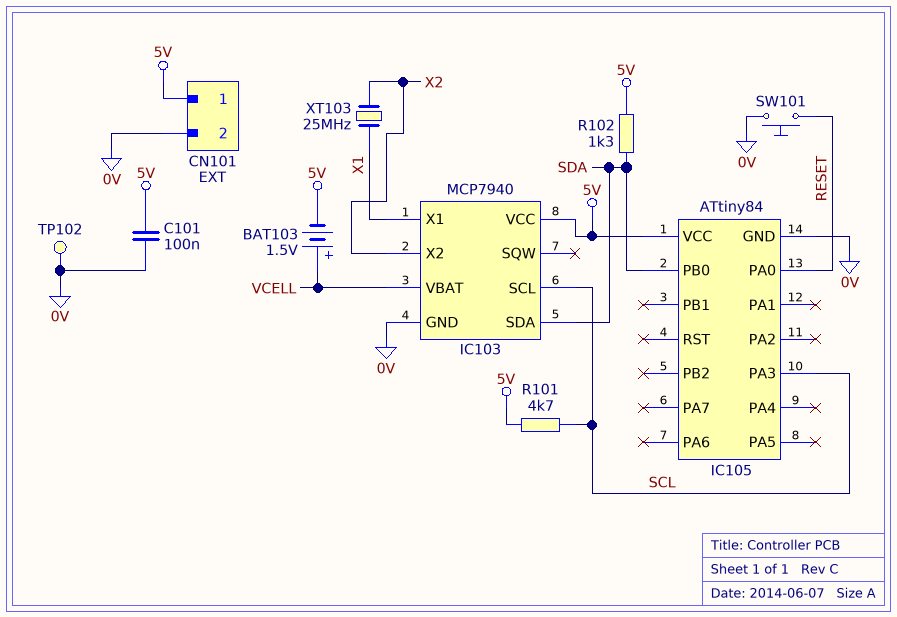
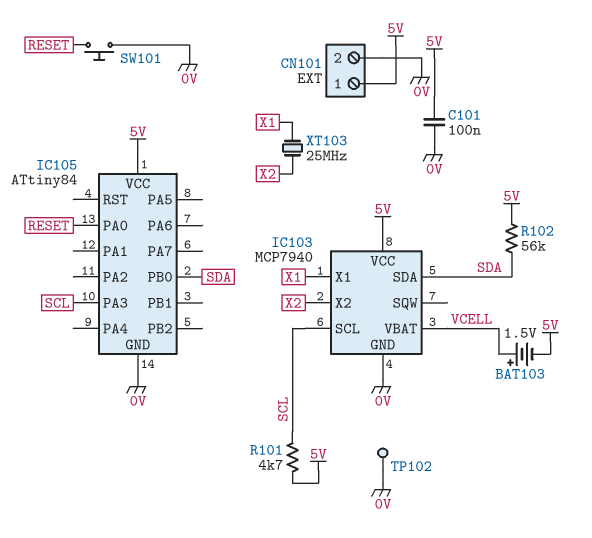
R102: 1.3k (5V, SDA) -> 56k (5V, SDA)

